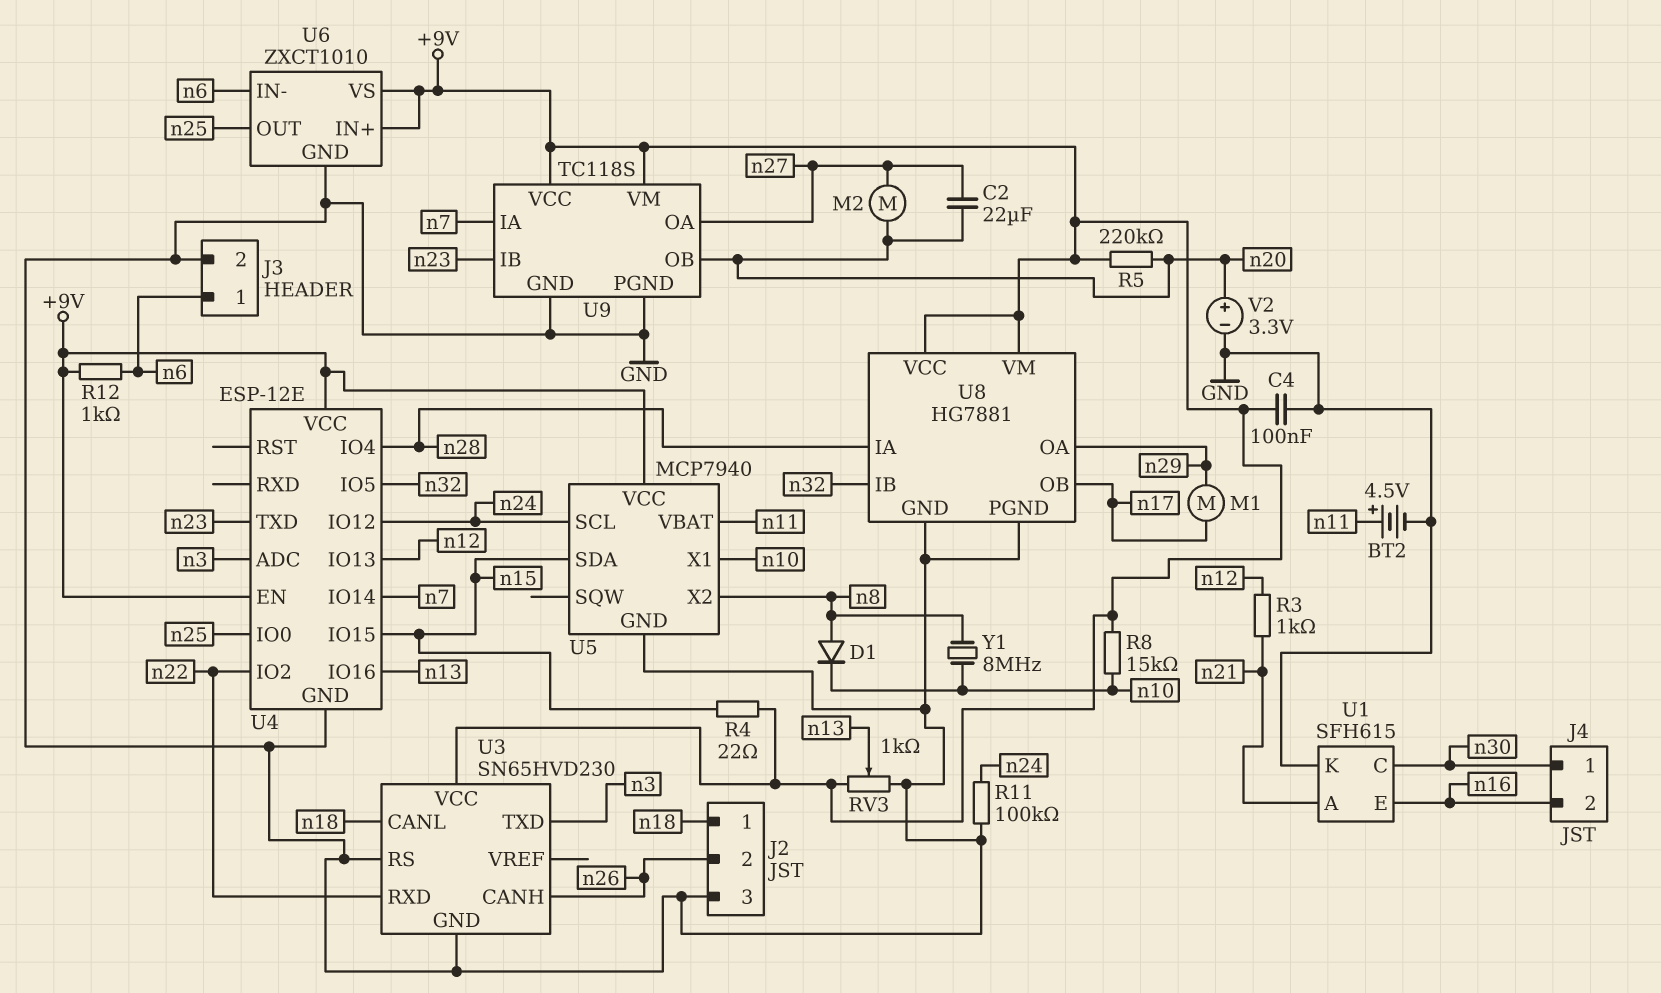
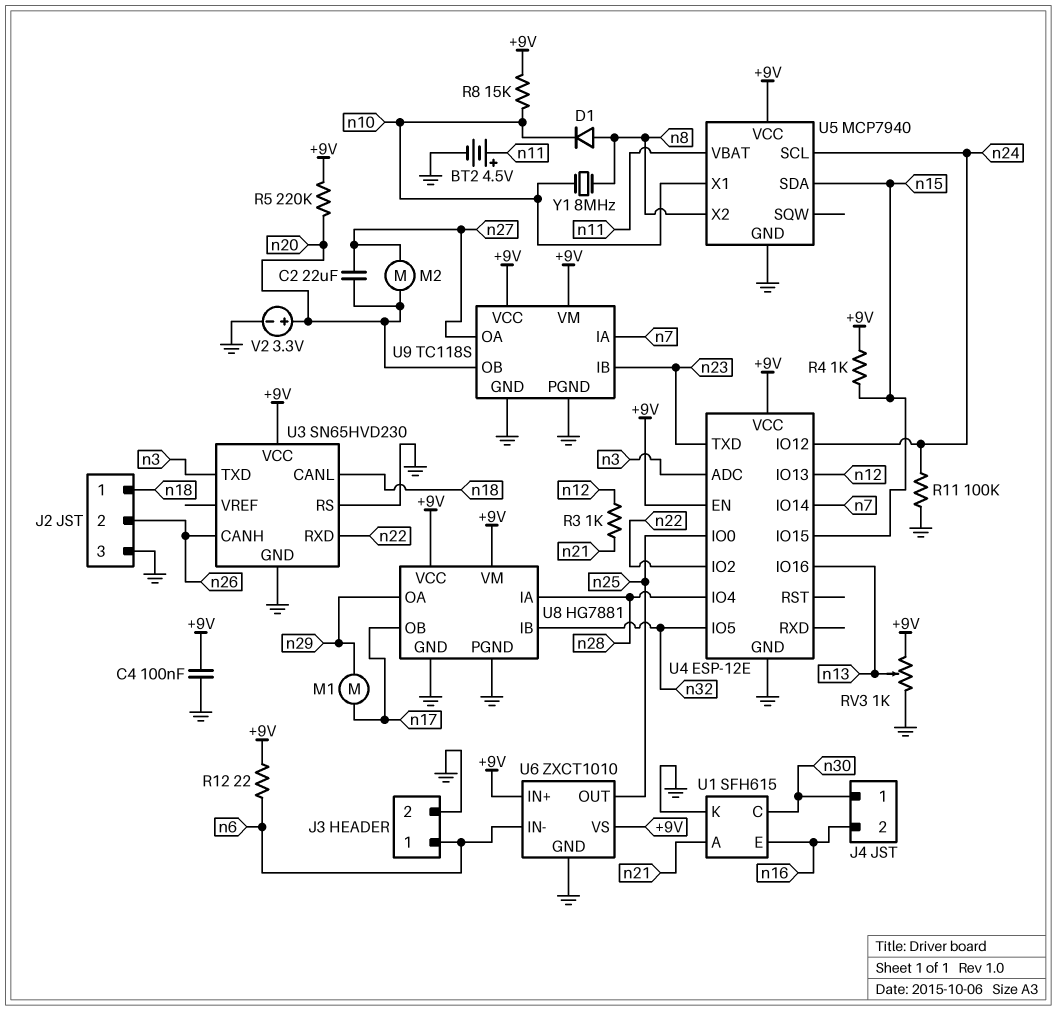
R4: 22 (+9V, n15) -> 1k (+9V, n15)
R12: 1k (+9V, n6) -> 22 (+9V, n6)

